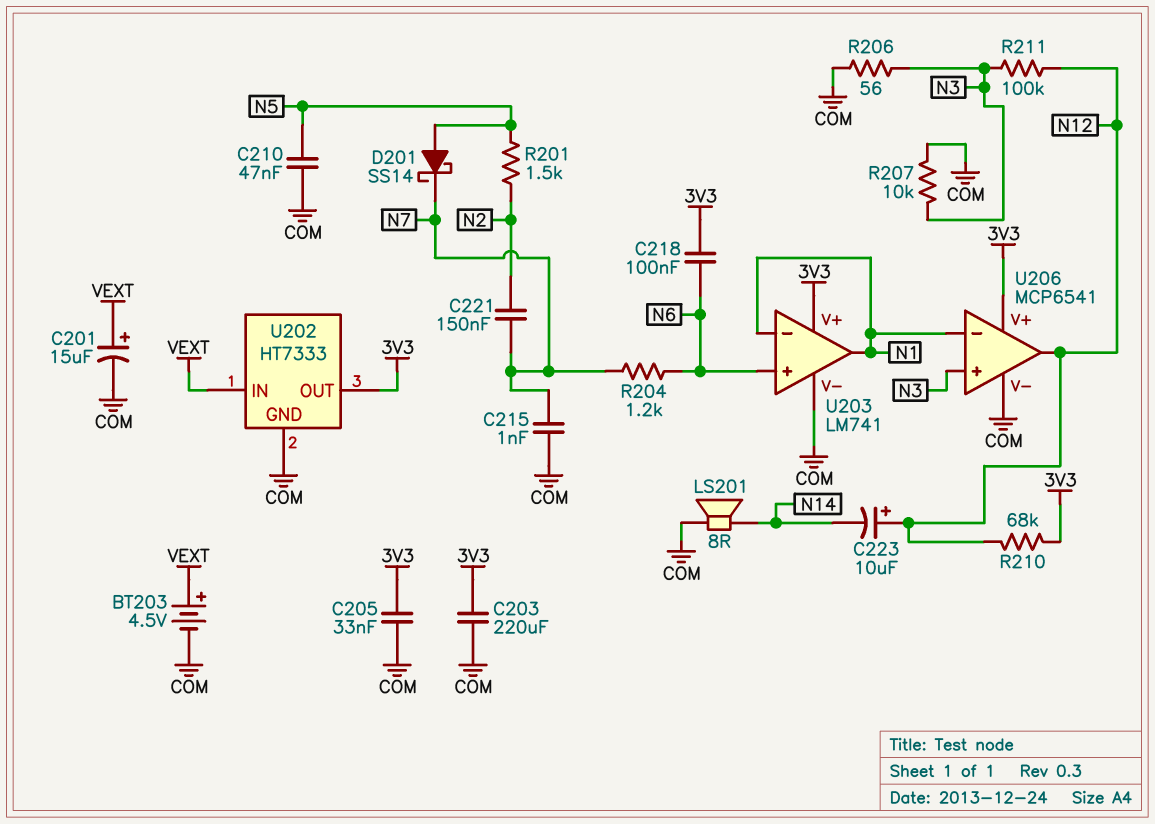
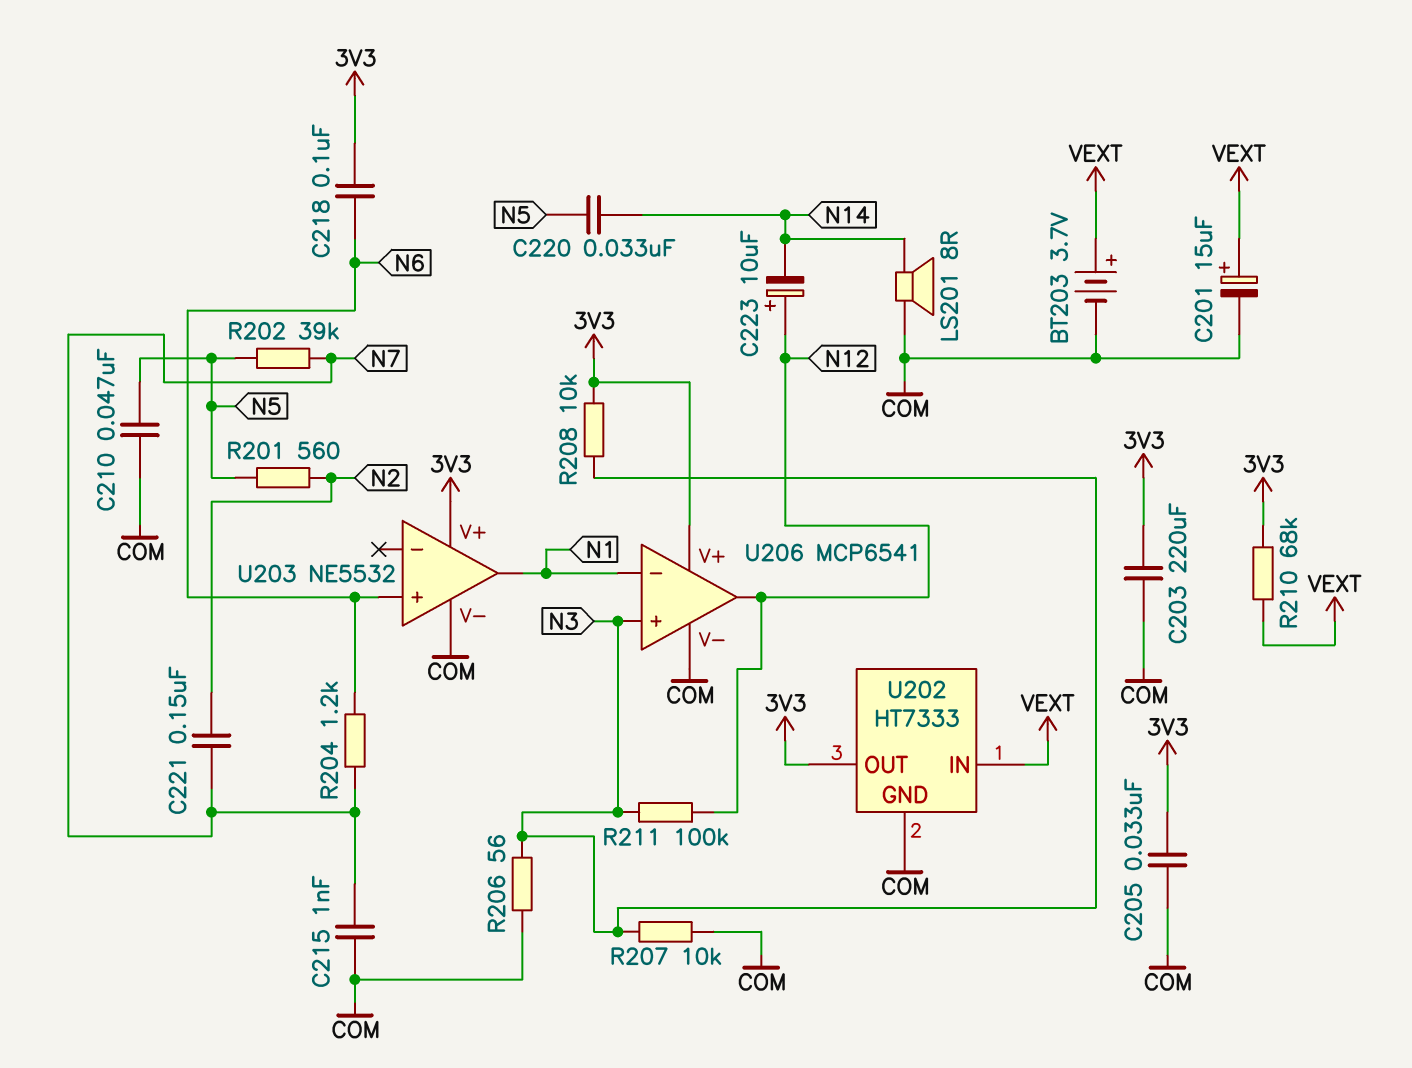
BT203: 4.5V (plus VEXT, minus COM) -> 3.7V (plus VEXT, minus COM)
C220: none -> 33nF (N5, N14)
D201: schottky SS14 (A N5, K N7) -> none
R201: 1.5k (N2, N5) -> 560 (N2, N5)
R202: none -> 39k (N5, N7)
R208: none -> 10k (3V3, N3)
R210: 68k (3V3, N12) -> 68k (3V3, VEXT)
U203: LM741 -> NE5532
U203 pin in-: N1 -> none

